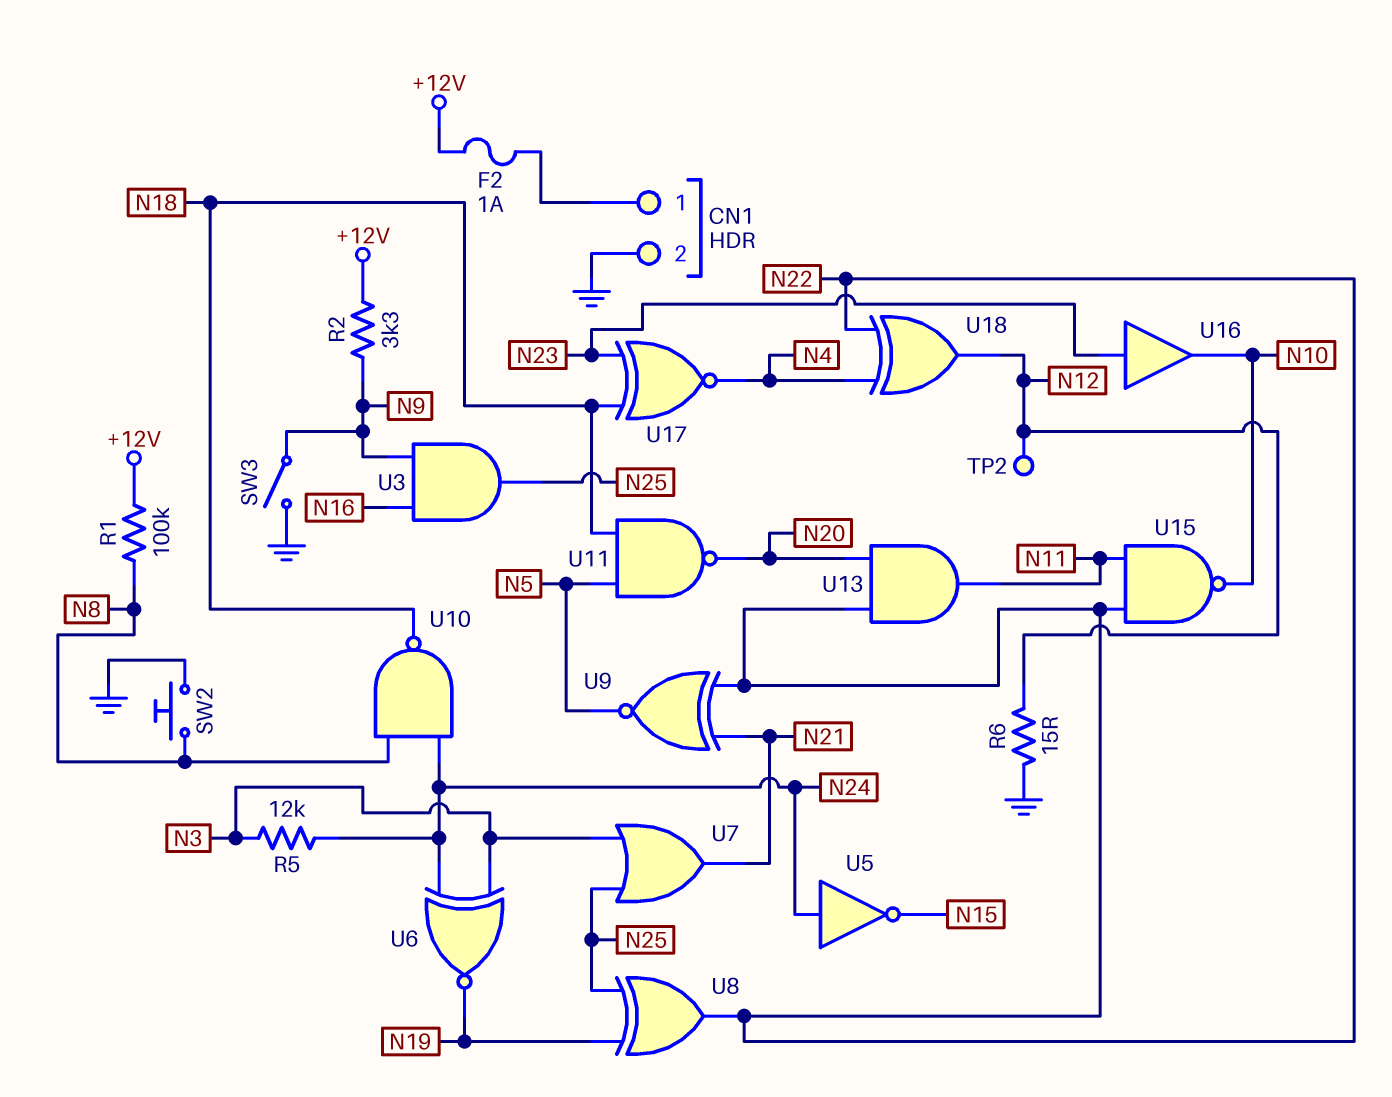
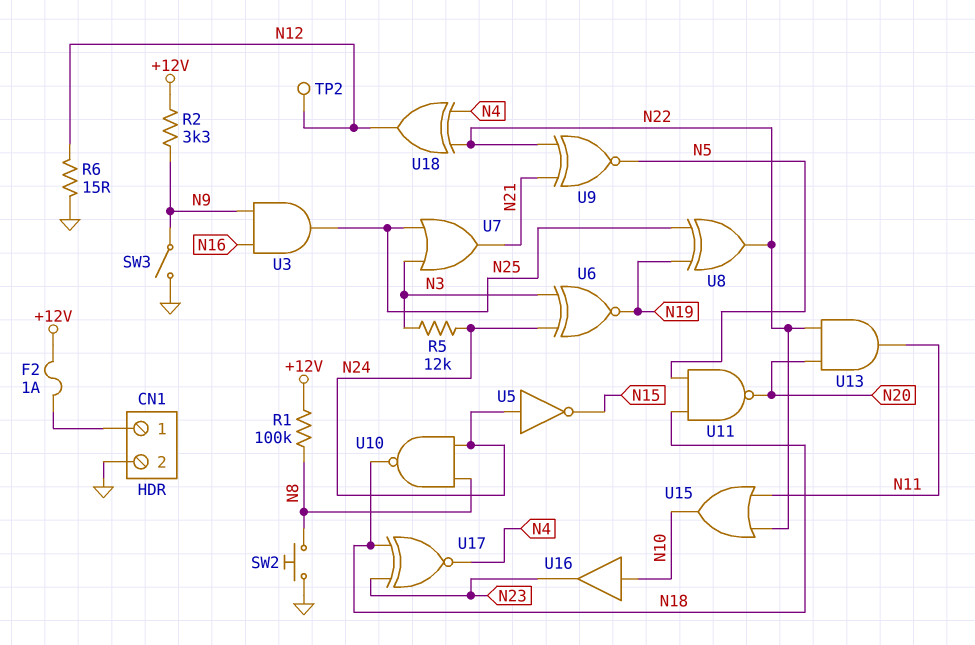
U15: NAND (in N11, in N22, out N10) -> OR (in N11, in N22, out N10)
U16: buffer (in N23, out N10) -> buffer (in N10, out N23)

